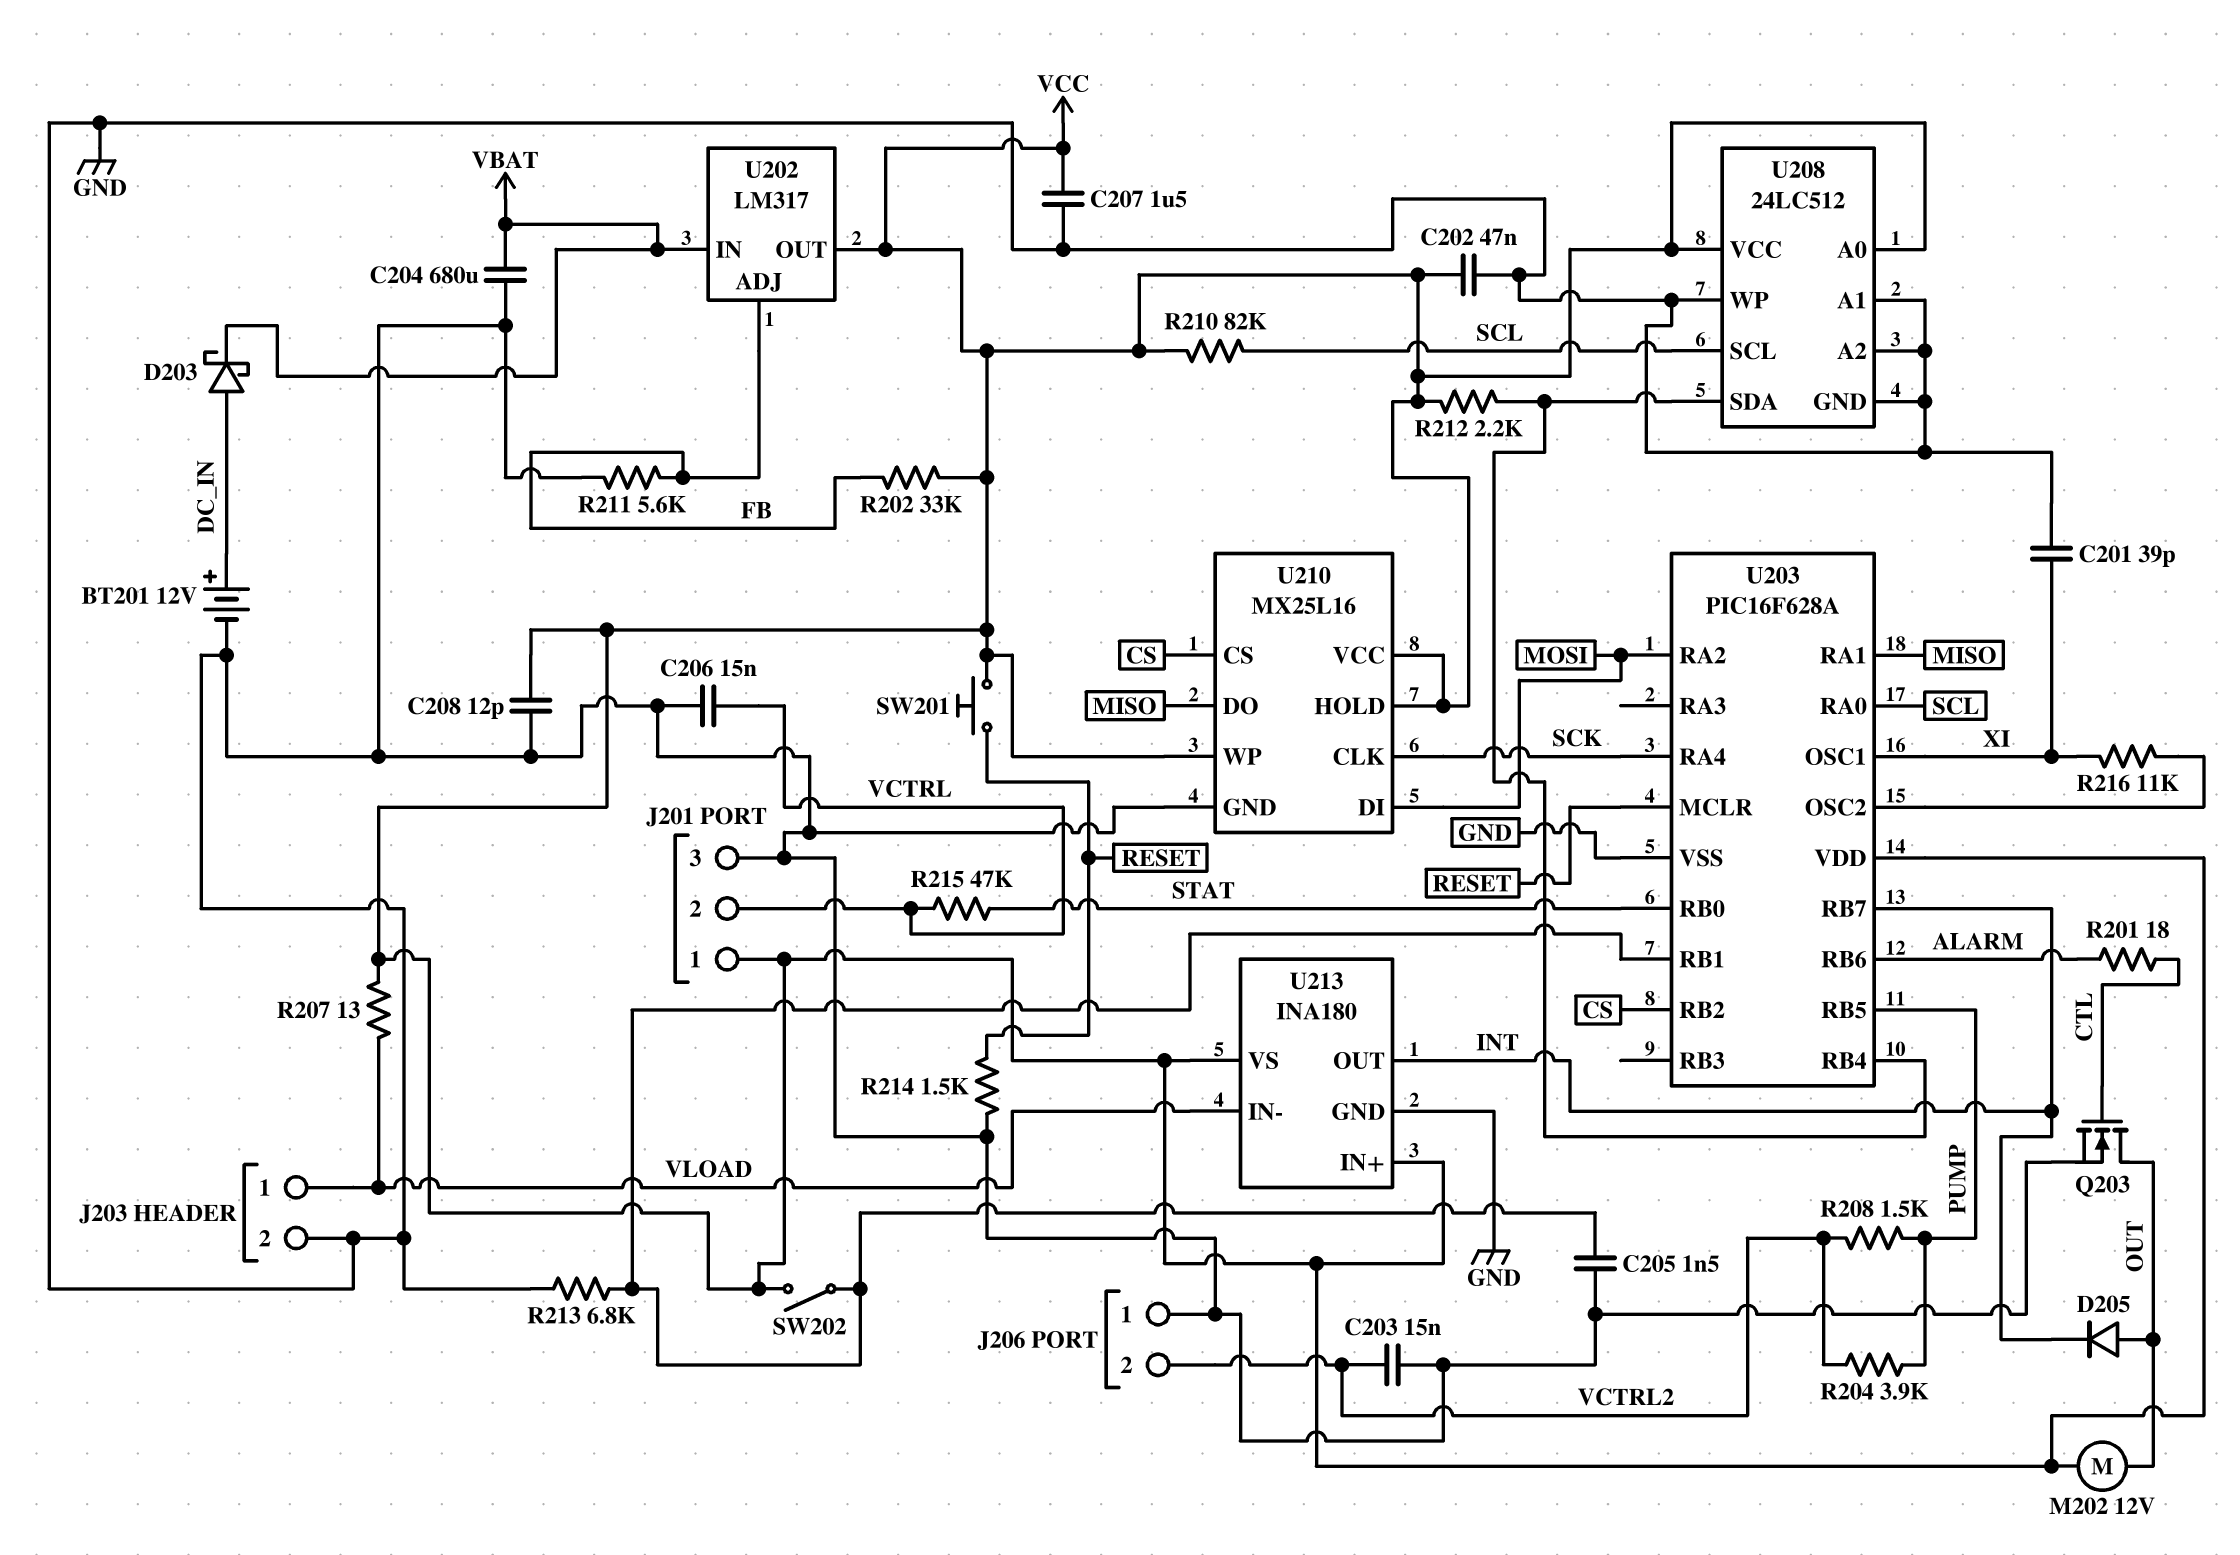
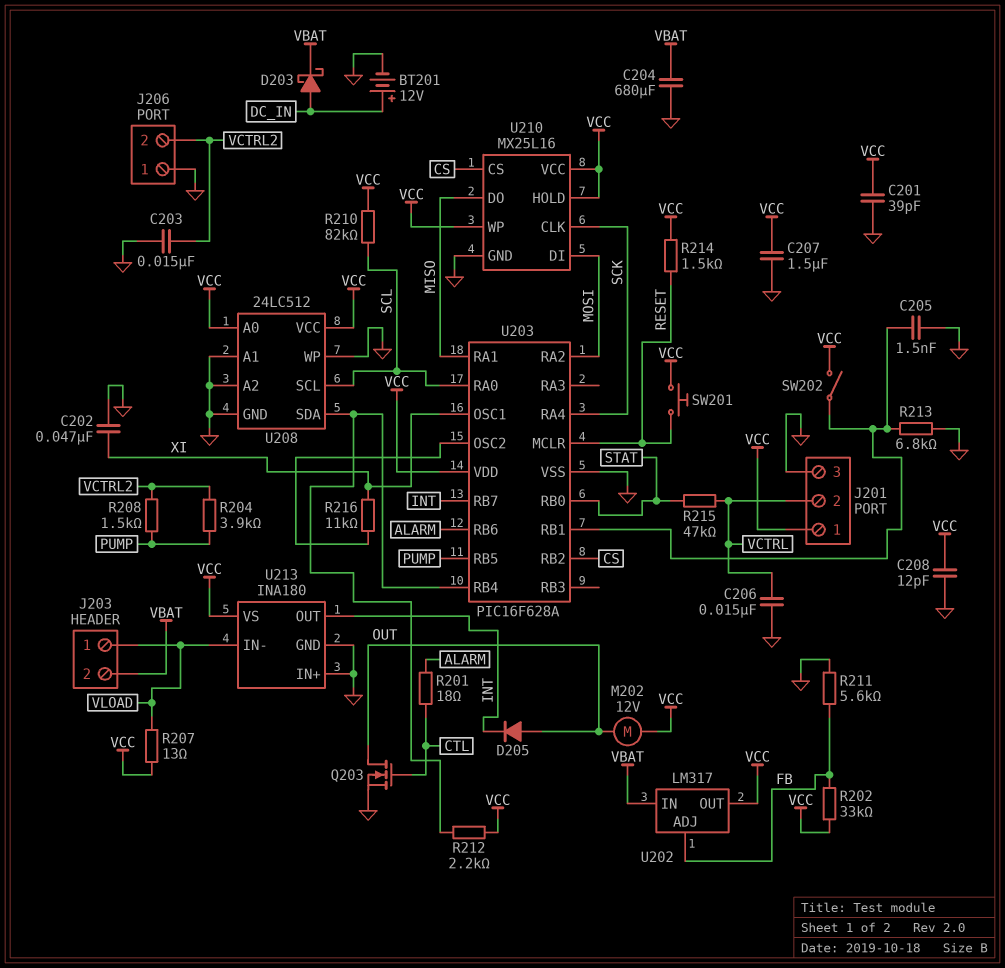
C201: 39pF (GND, XI) -> 39pF (GND, VCC)
C202: 47nF (GND, VCC) -> 47nF (GND, XI)
J203 pin 2: GND -> VBAT
R214: 1.5k (GND, RESET) -> 1.5k (RESET, VCC)
U213 pin IN+: VCC -> GND

